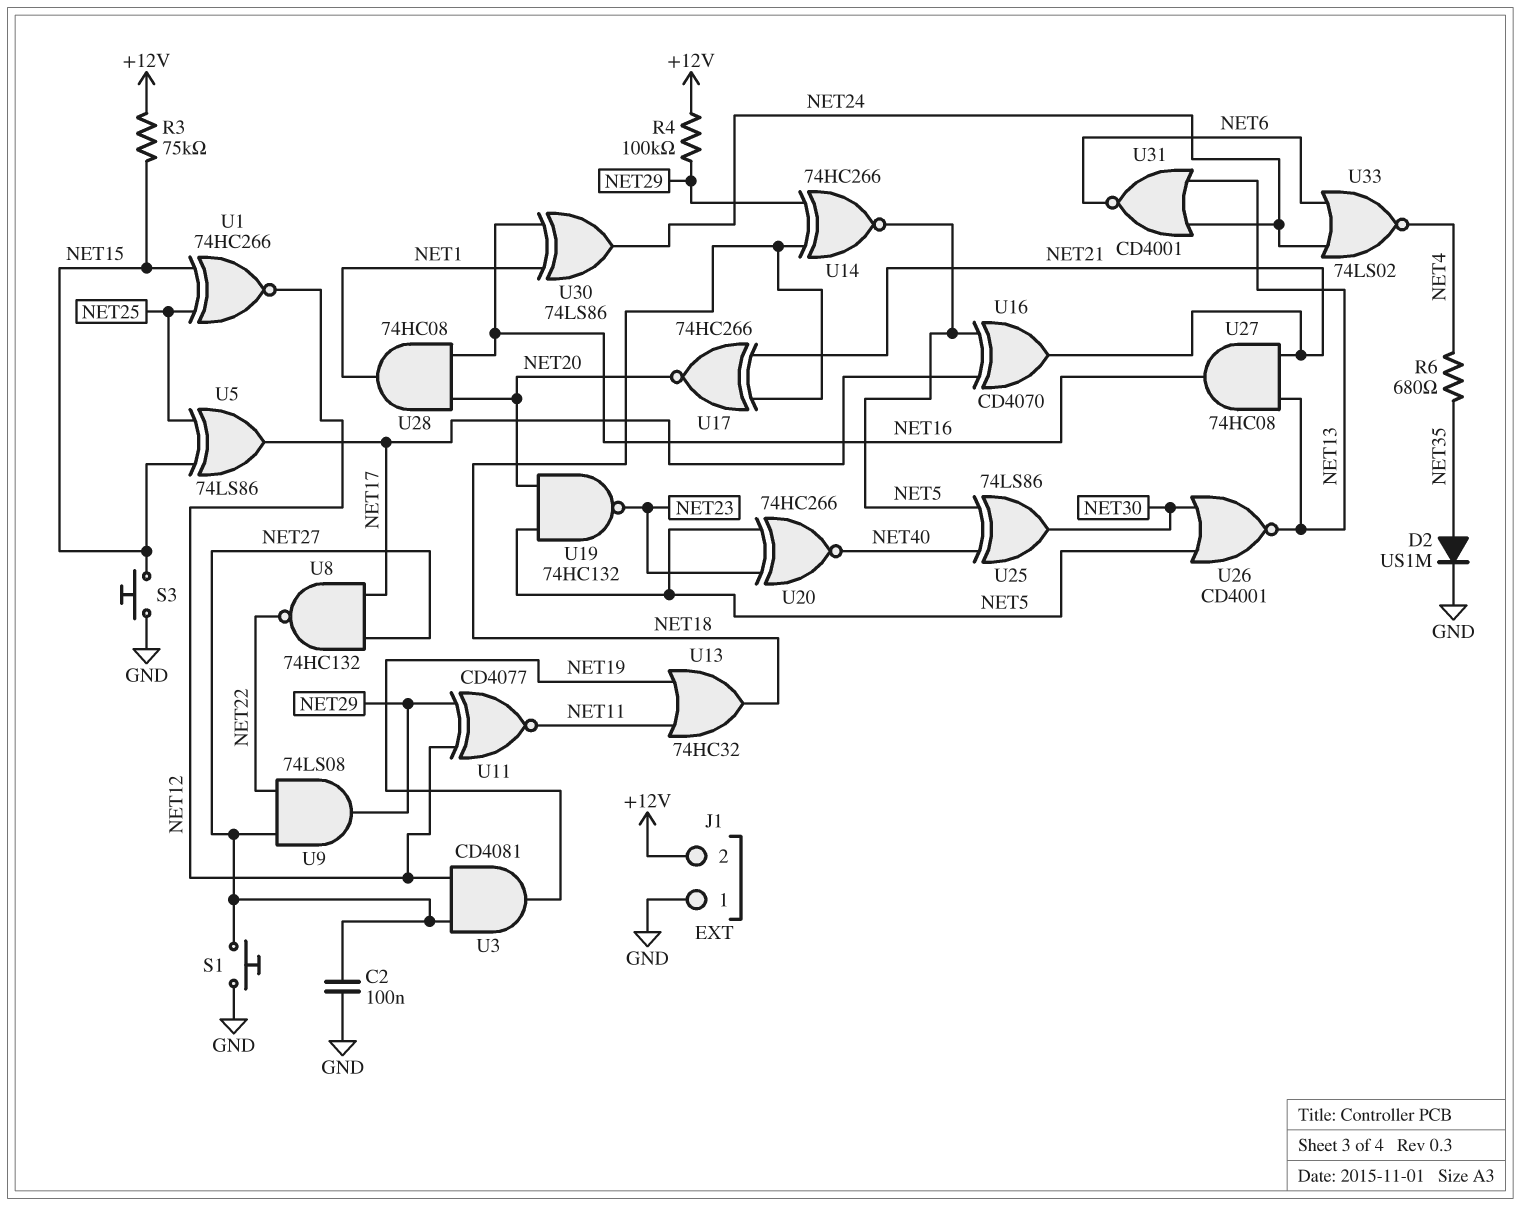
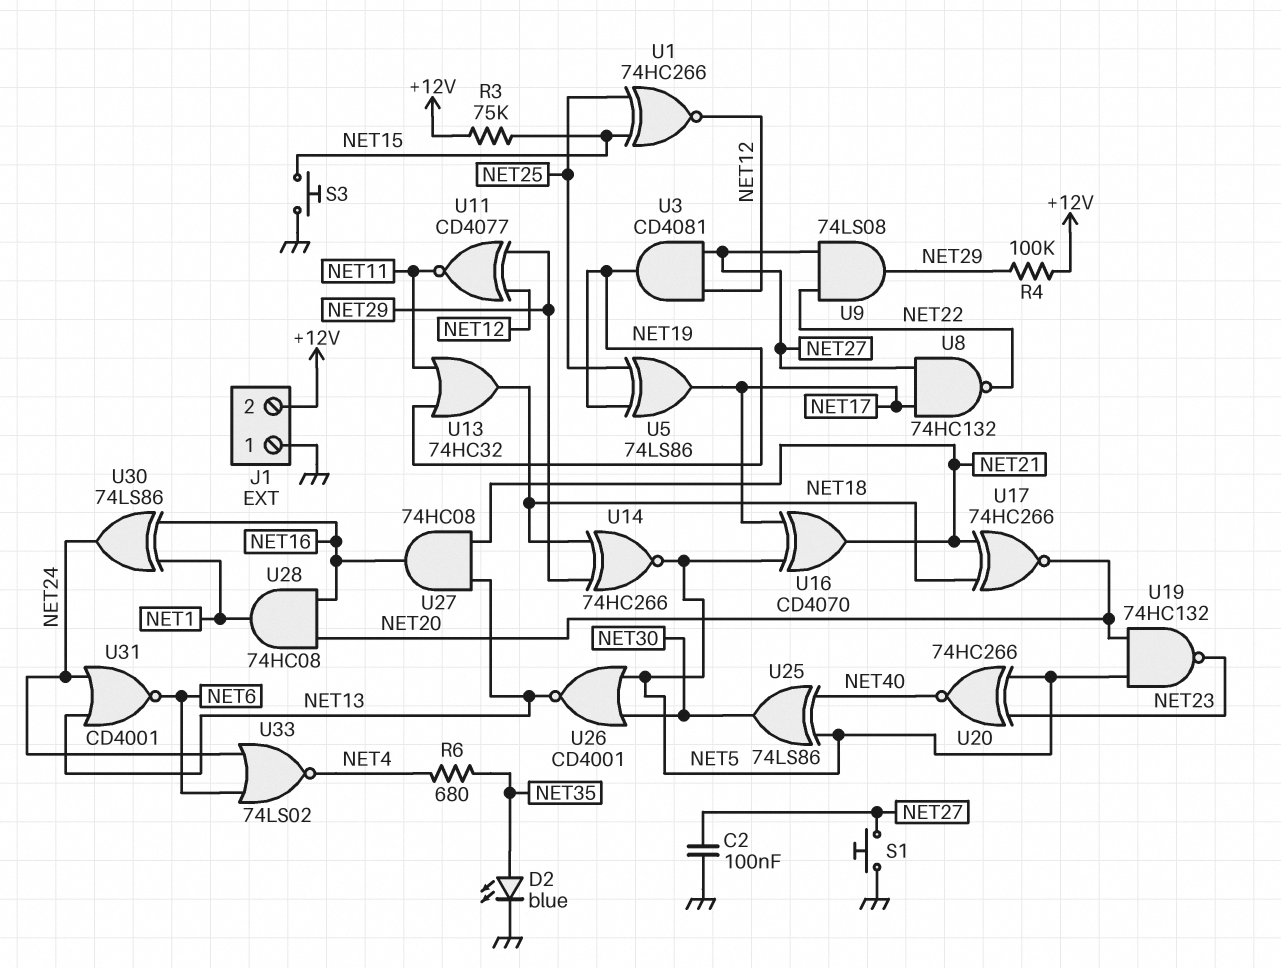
D2: diode US1M (A NET35, K GND) -> LED blue (A NET35, K GND)
U5: XOR 74LS86 (in NET15, in NET25, out NET17) -> XOR 74LS86 (in NET19, in NET25, out NET17)

